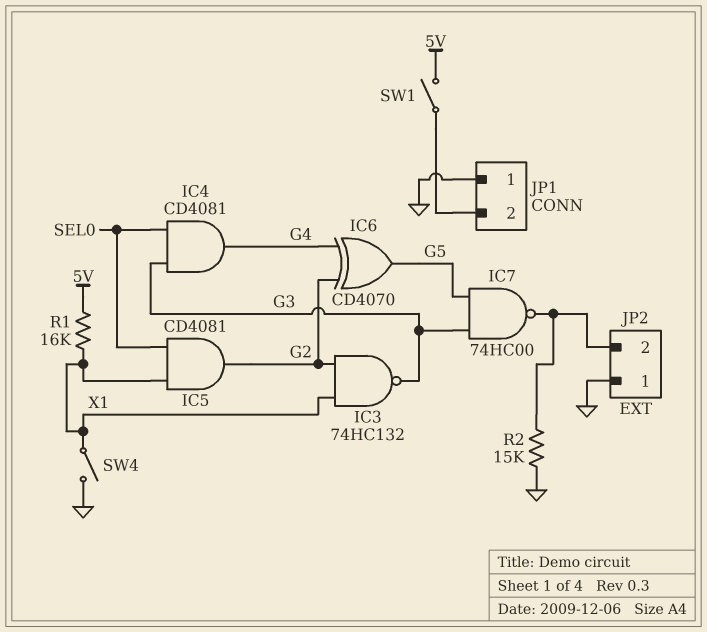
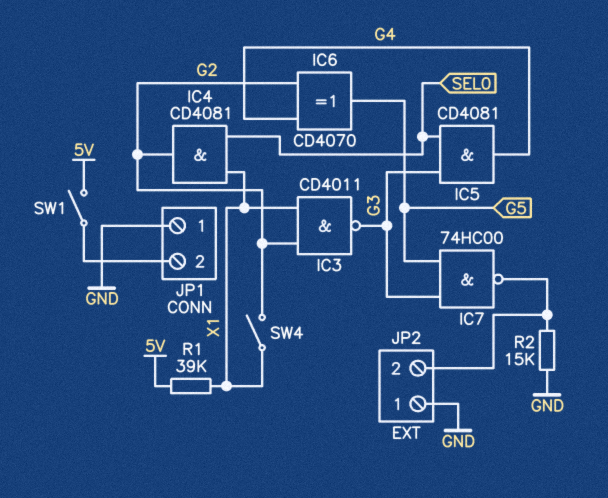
IC3: NAND 74HC132 (in G2, in X1, out G3) -> NAND CD4011 (in G2, in X1, out G3)
IC4: AND CD4081 (in G3, in SEL0, out G4) -> AND CD4081 (in SEL0, in X1, out G2)
IC5: AND CD4081 (in SEL0, in X1, out G2) -> AND CD4081 (in G3, in SEL0, out G4)
R1: 16k (5V, X1) -> 39k (5V, X1)
SW4: switch (GND, X1) -> switch (G2, X1)

